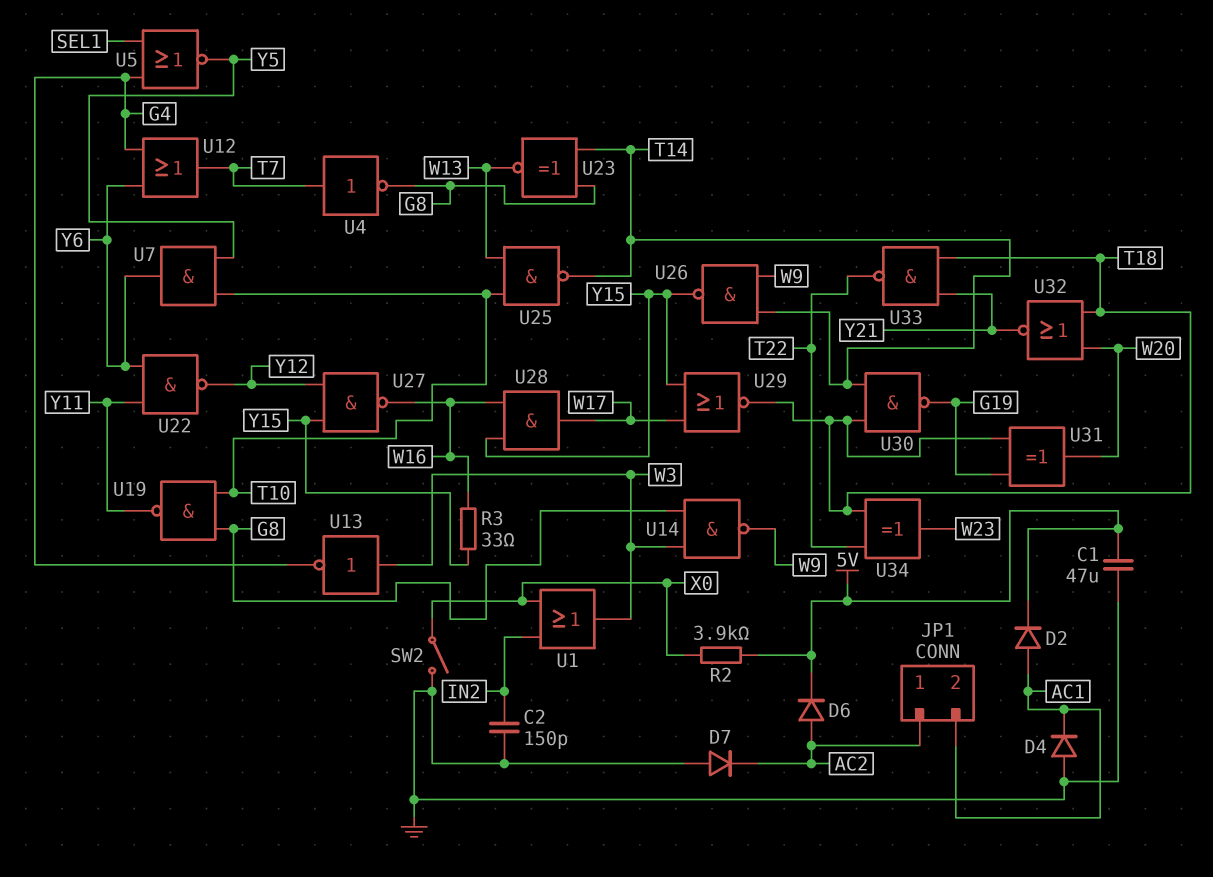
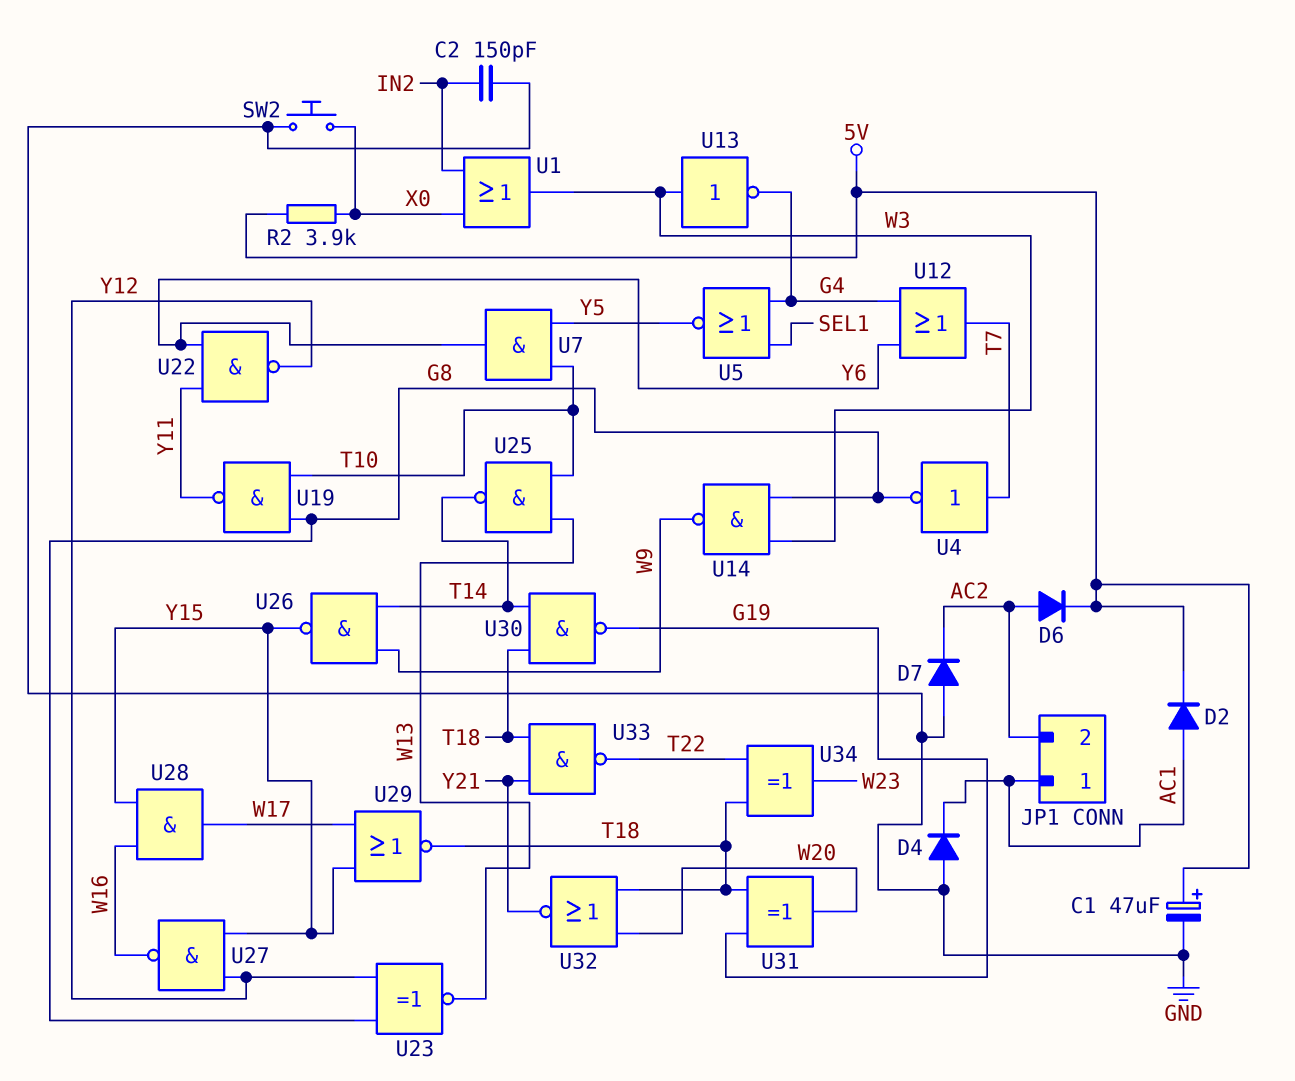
C1: 47uF (5V, GND) -> 47uF (plus 5V, minus GND)
JP1 pin 1: AC2 -> AC1
JP1 pin 2: AC1 -> AC2
R3: 33 (W16, Y15) -> none
SW2: switch (GND, X0) -> button (GND, X0)
U23: XNOR (in G8, in T14, out W13) -> XNOR (in G8, in Y12, out W13)

